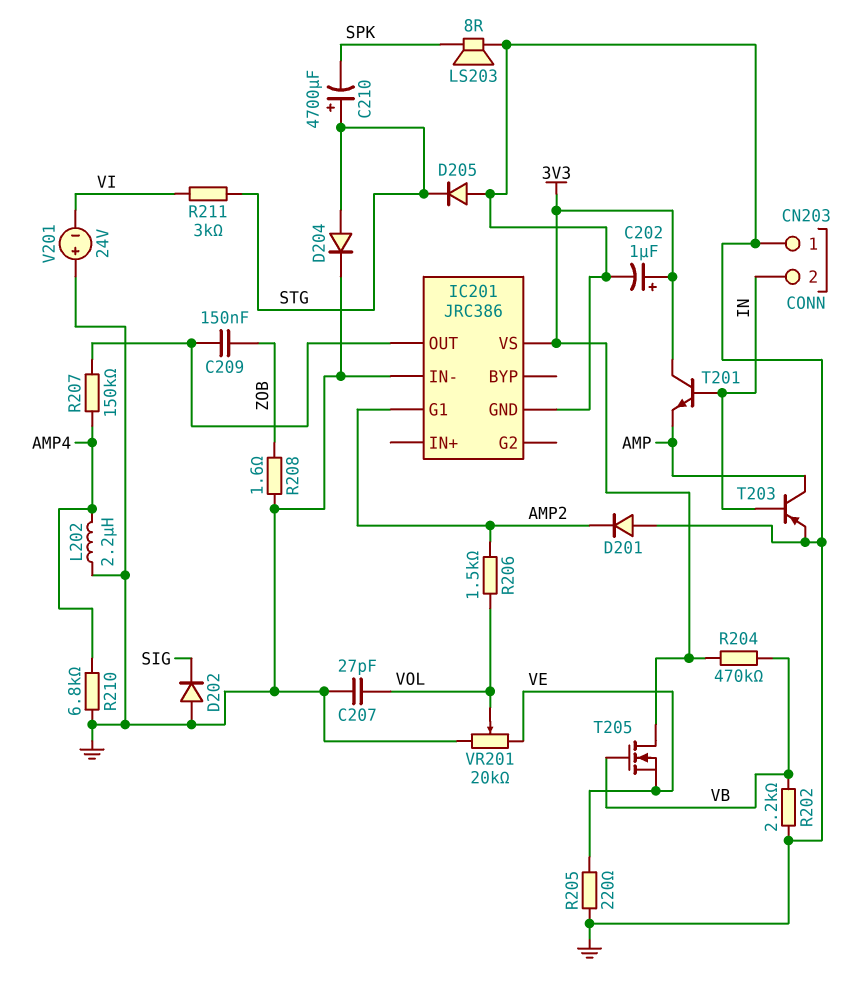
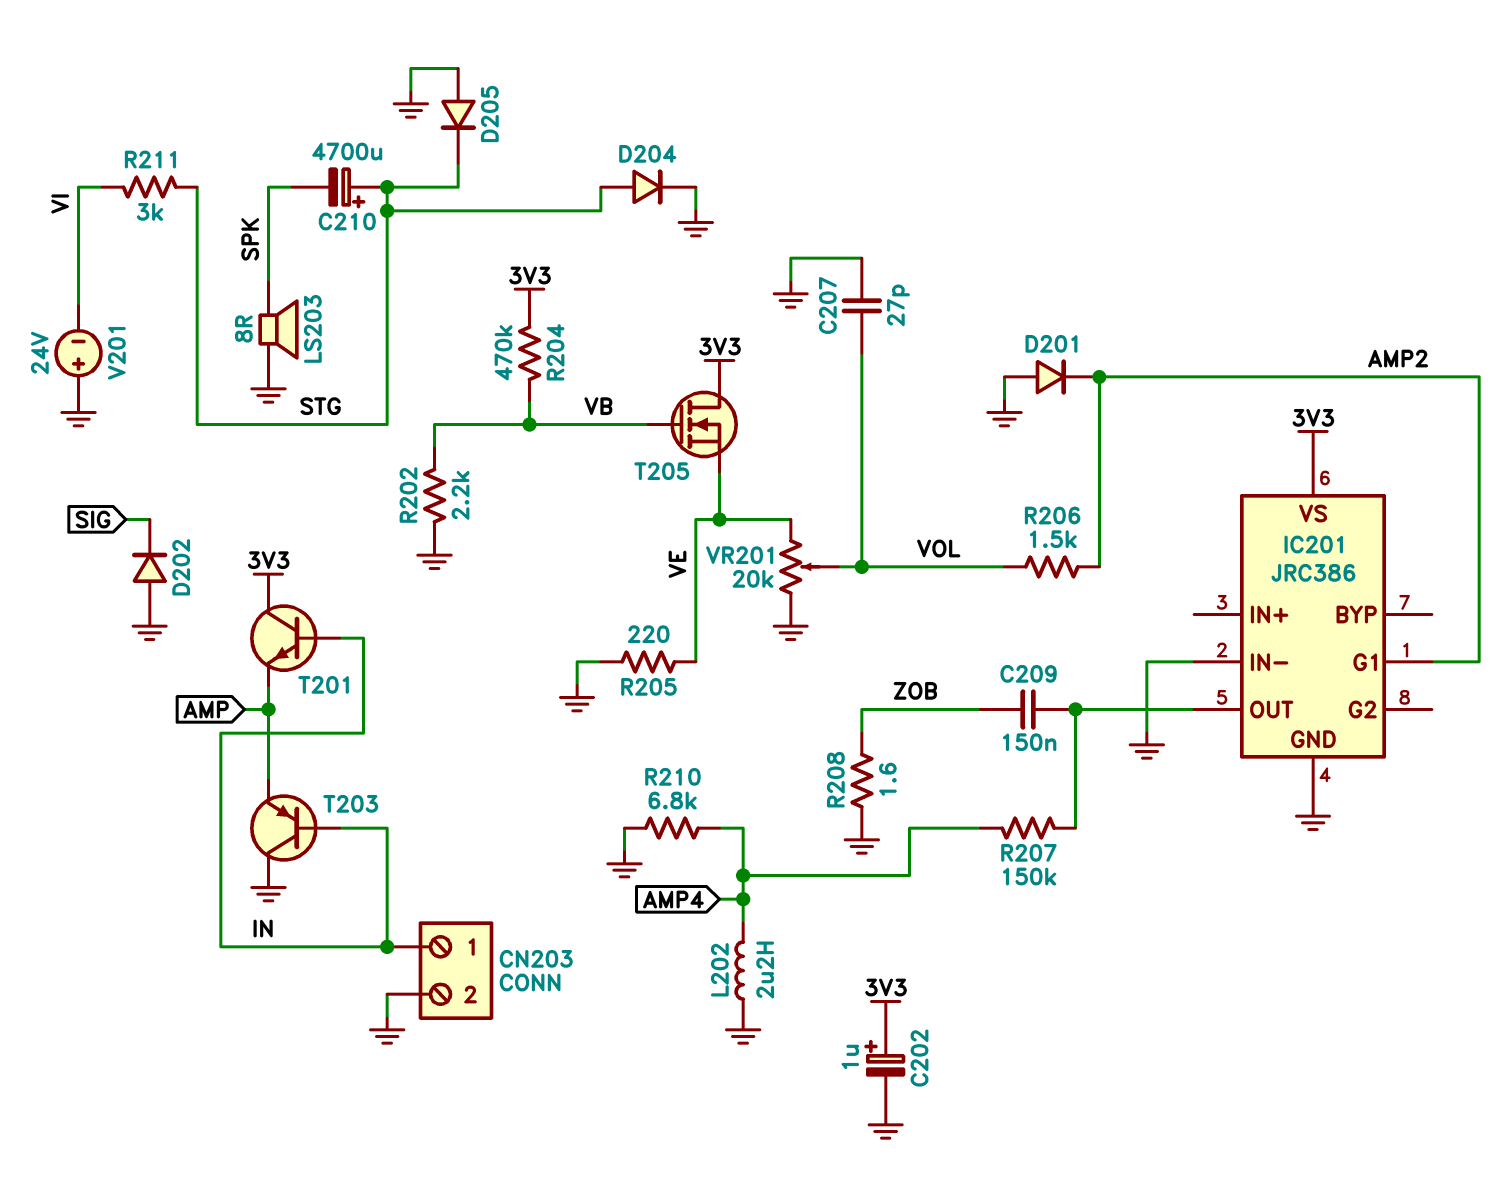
CN203 pin 1: GND -> IN
CN203 pin 2: IN -> GND
T203: PNP (B IN, C AMP, E GND) -> PNP (B IN, C GND, E AMP)

